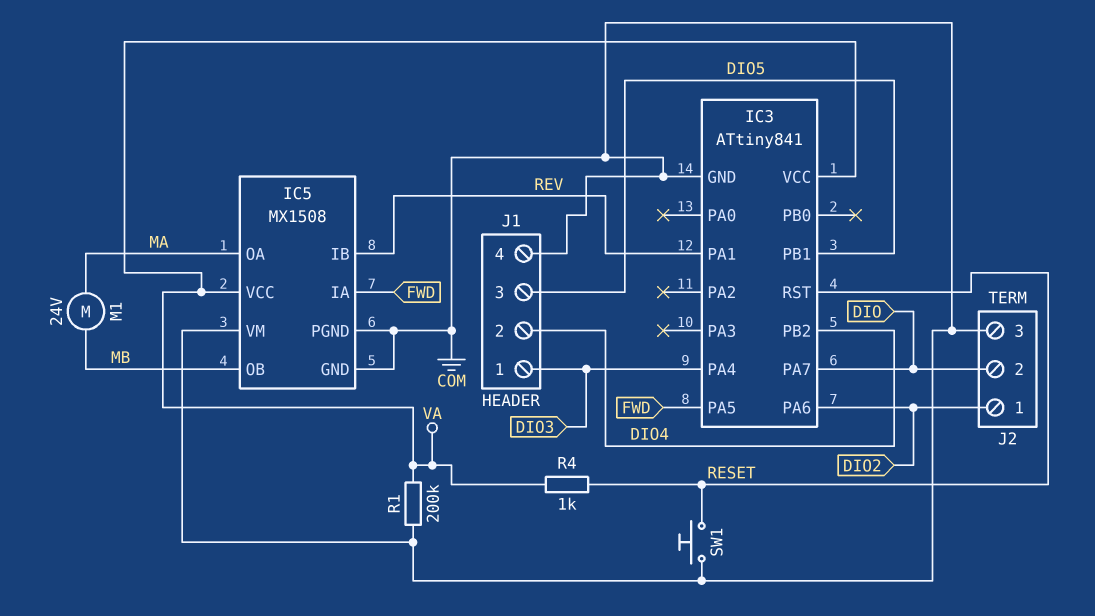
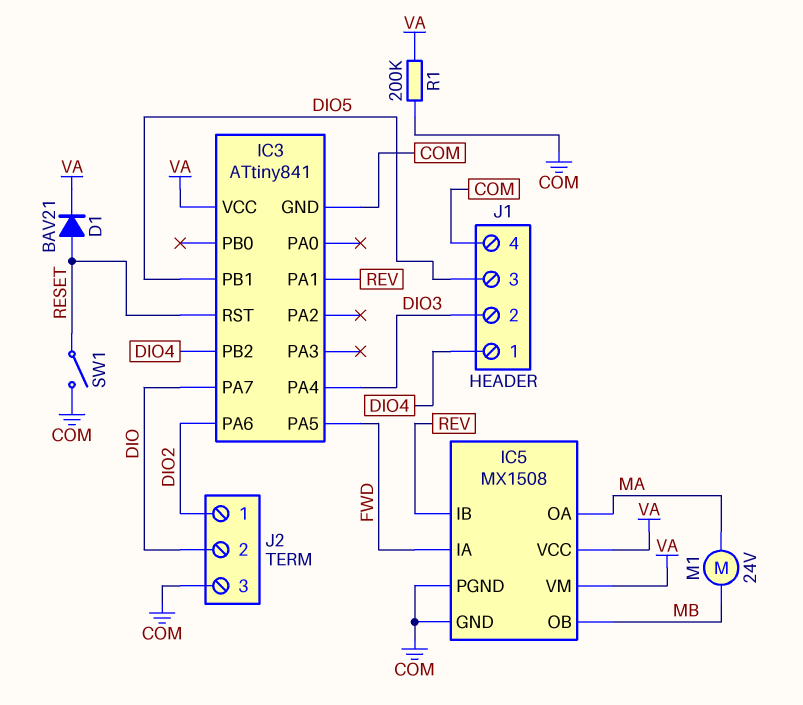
D1: none -> diode BAV21 (A RESET, K VA)
IC5 pin VM: COM -> VA
J1 pin 1: DIO3 -> DIO4
J1 pin 2: DIO4 -> DIO3
R4: 1k (RESET, VA) -> none
SW1: button (COM, RESET) -> switch (COM, RESET)

